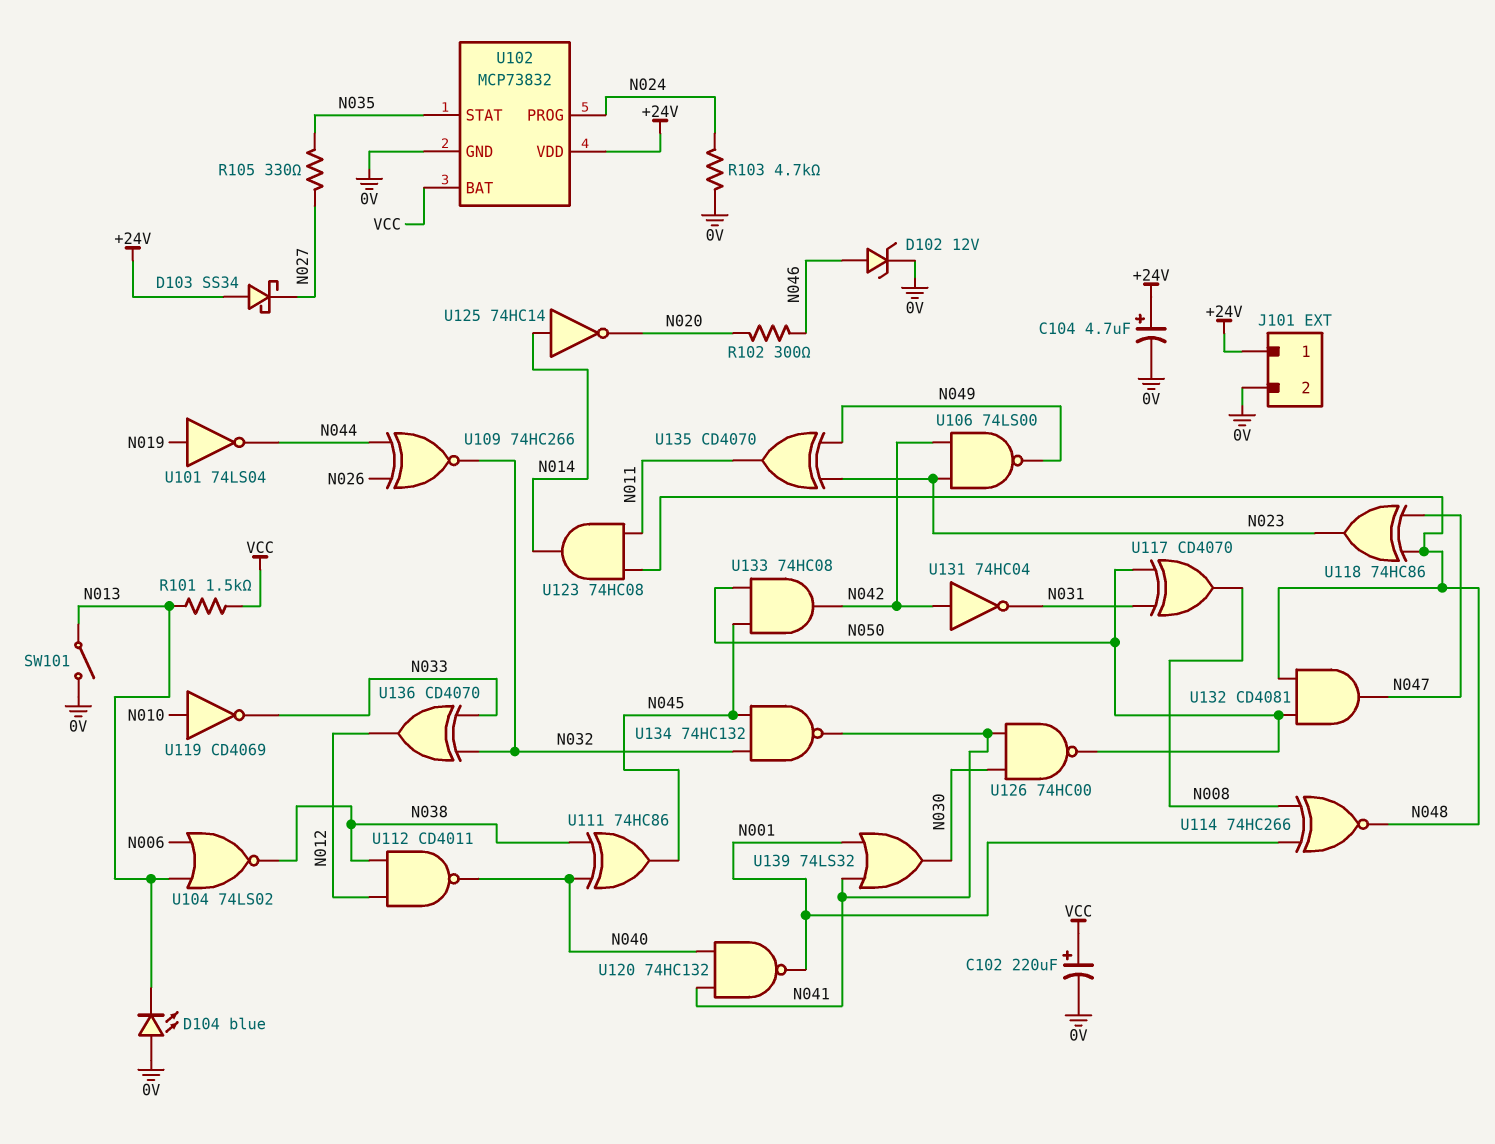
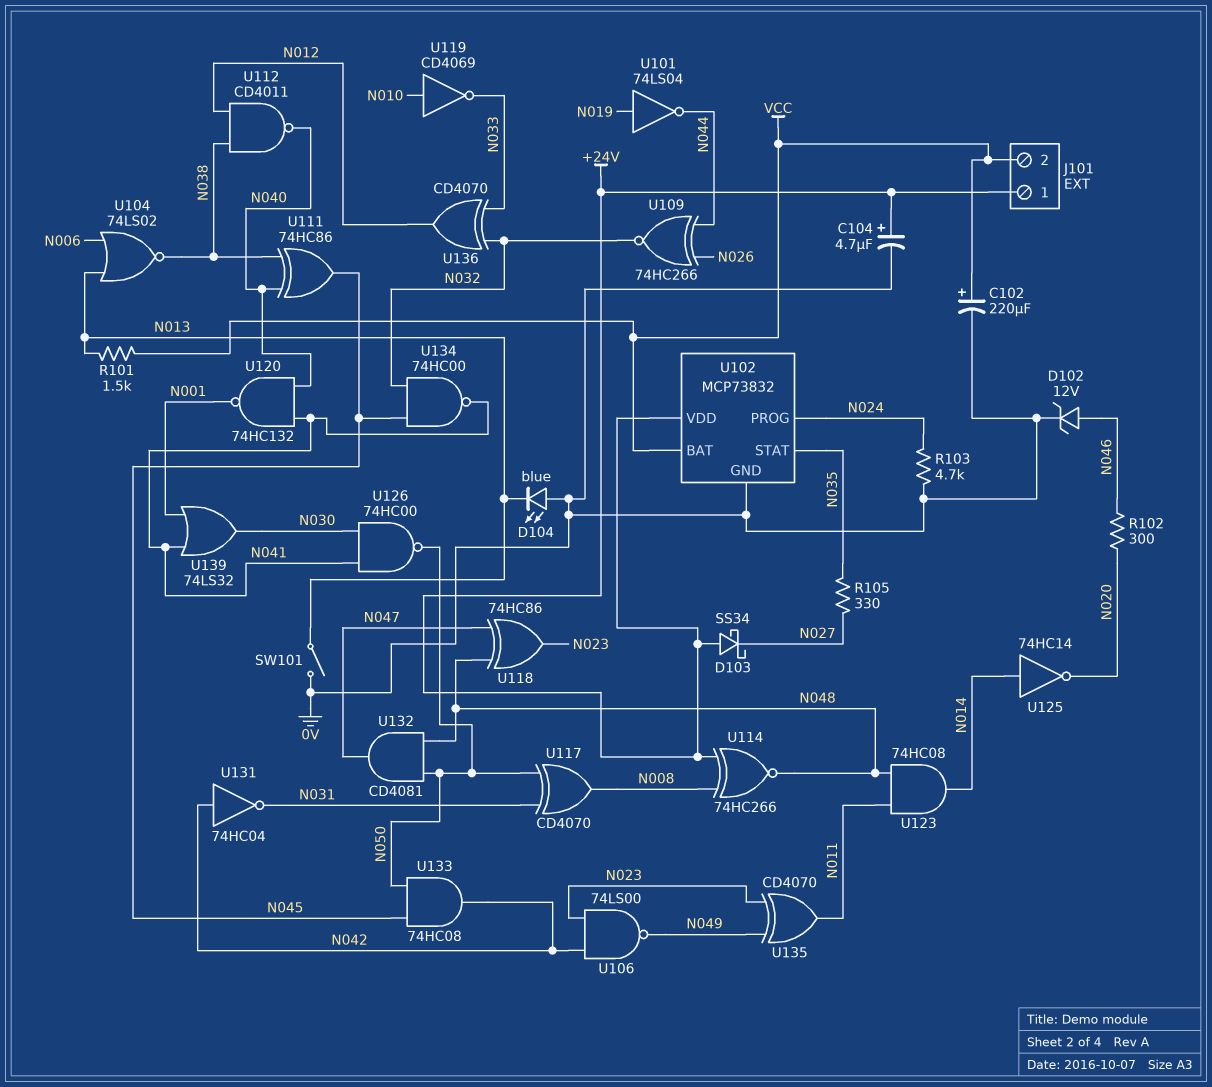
J101 pin 2: 0V -> VCC
U114: XNOR 74HC266 (in N001, in N008, out N048) -> XNOR 74HC266 (in +24V, in N008, out N048)
U134: NAND 74HC132 (in N032, in N045, out N041) -> NAND 74HC00 (in N032, in N045, out N041)

